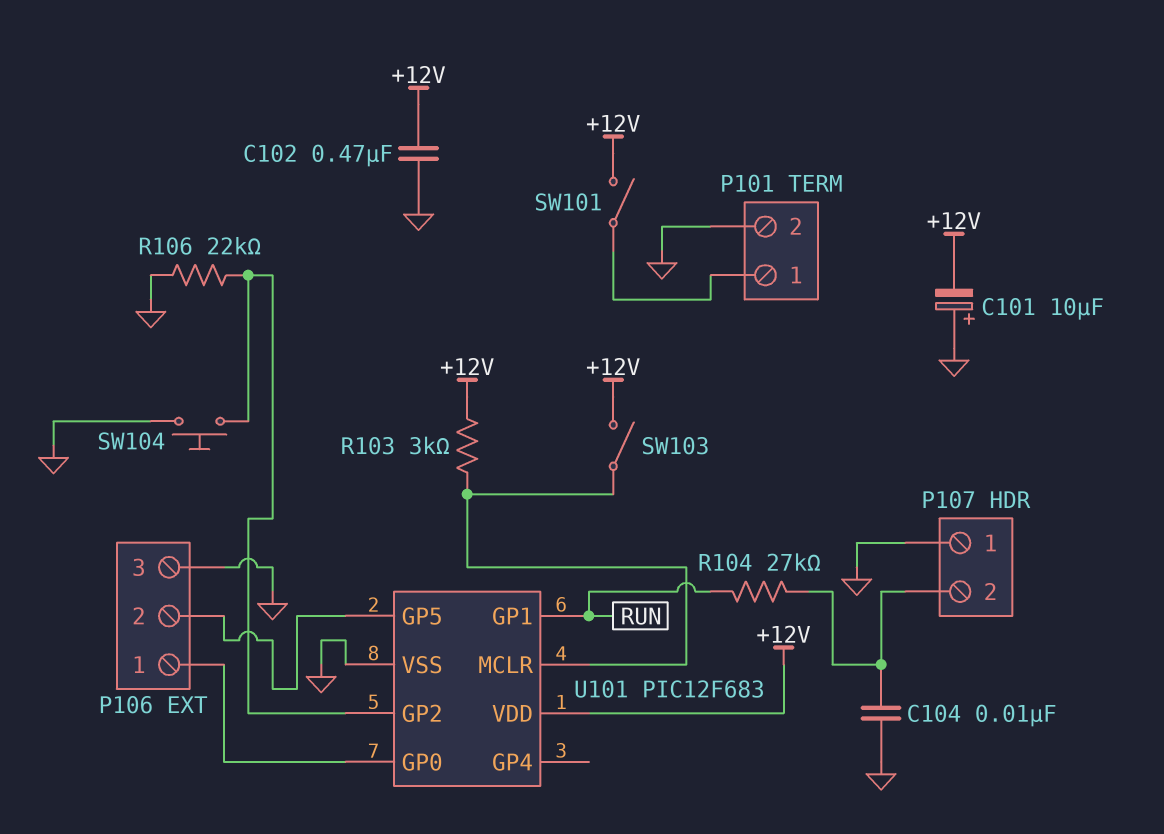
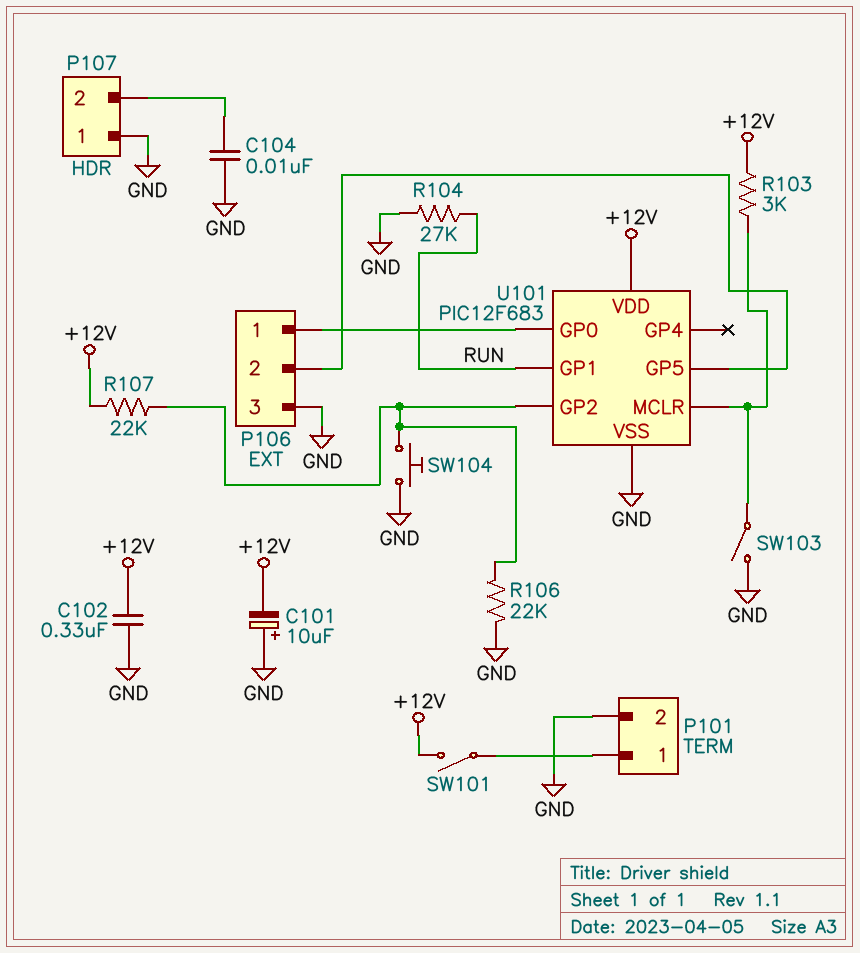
C102: 470nF (+12V, GND) -> 330nF (+12V, GND)
R104: 27k (P107/2, RUN) -> 27k (GND, RUN)
R107: none -> 22k (+12V, U101/GP2)
SW103: switch (+12V, U101/MCLR) -> switch (GND, U101/MCLR)

